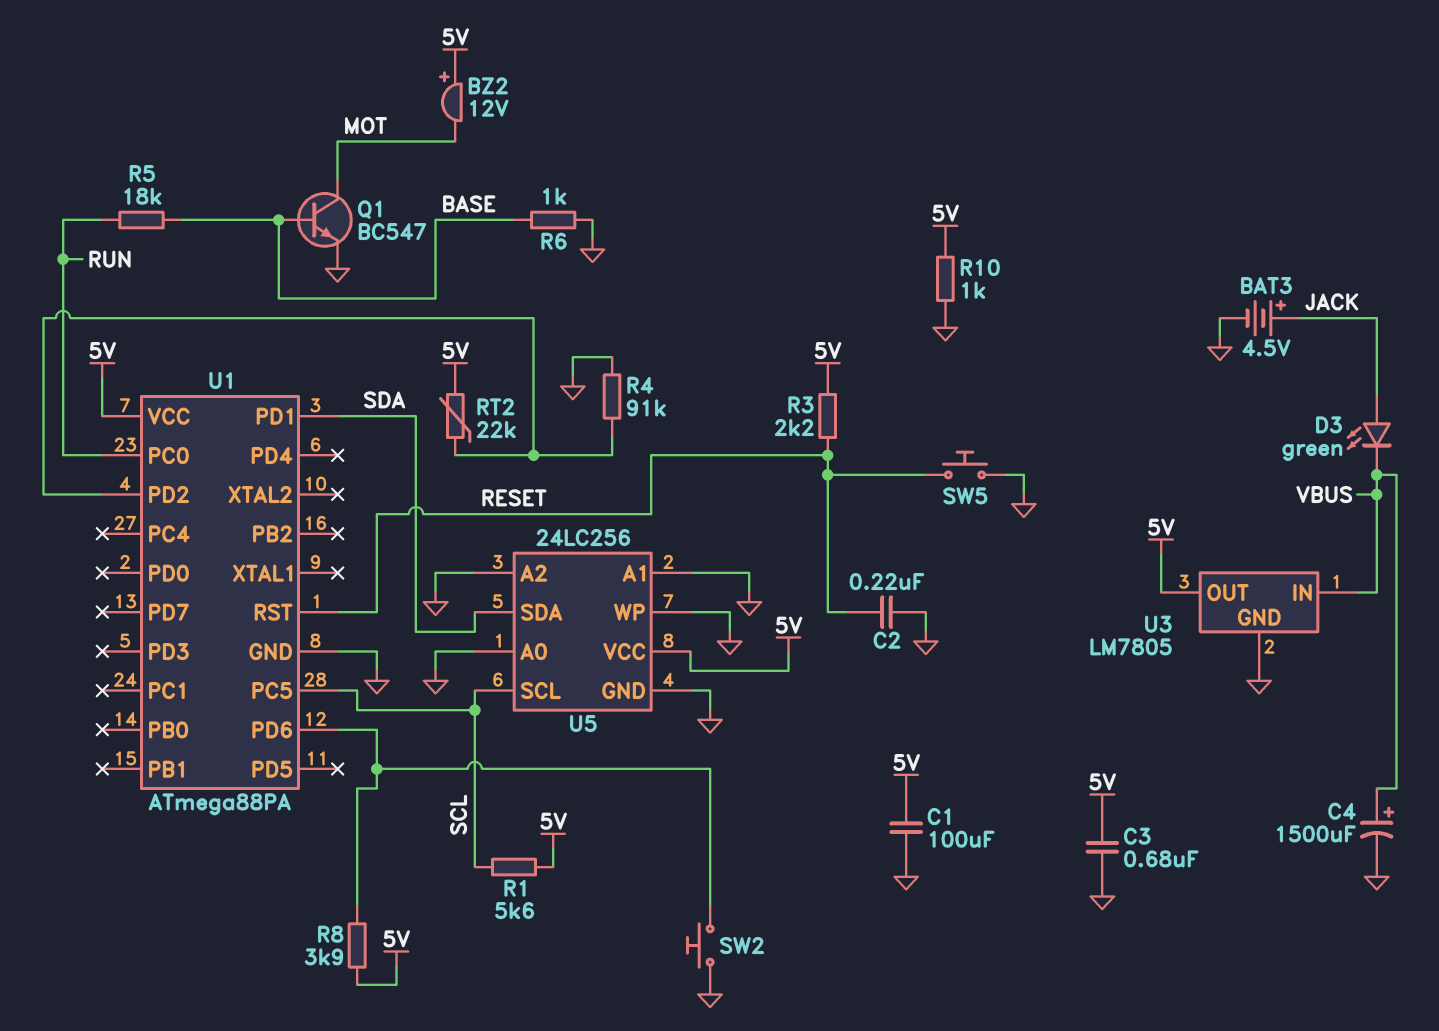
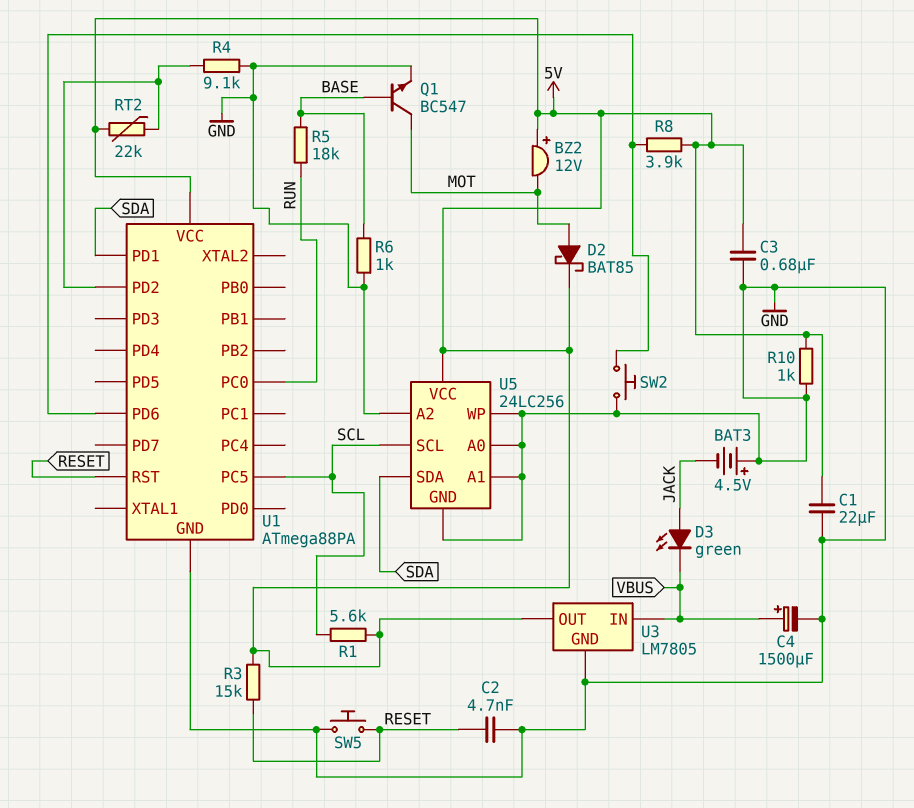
BAT3: 4.5V (plus JACK, minus GND) -> 4.5V (plus GND, minus JACK)
C1: 100uF (5V, GND) -> 22uF (5V, GND)
C2: 220nF (GND, RESET) -> 4.7nF (GND, RESET)
D2: none -> schottky BAT85 (A MOT, K 5V)
R3: 2.2k (5V, RESET) -> 15k (5V, RESET)
R4: 91k (GND, U1/PD2) -> 9.1k (GND, U1/PD2)

